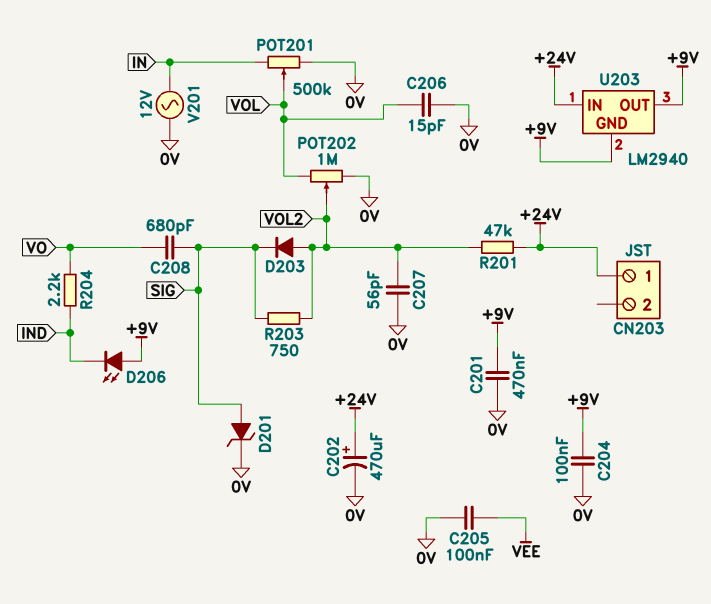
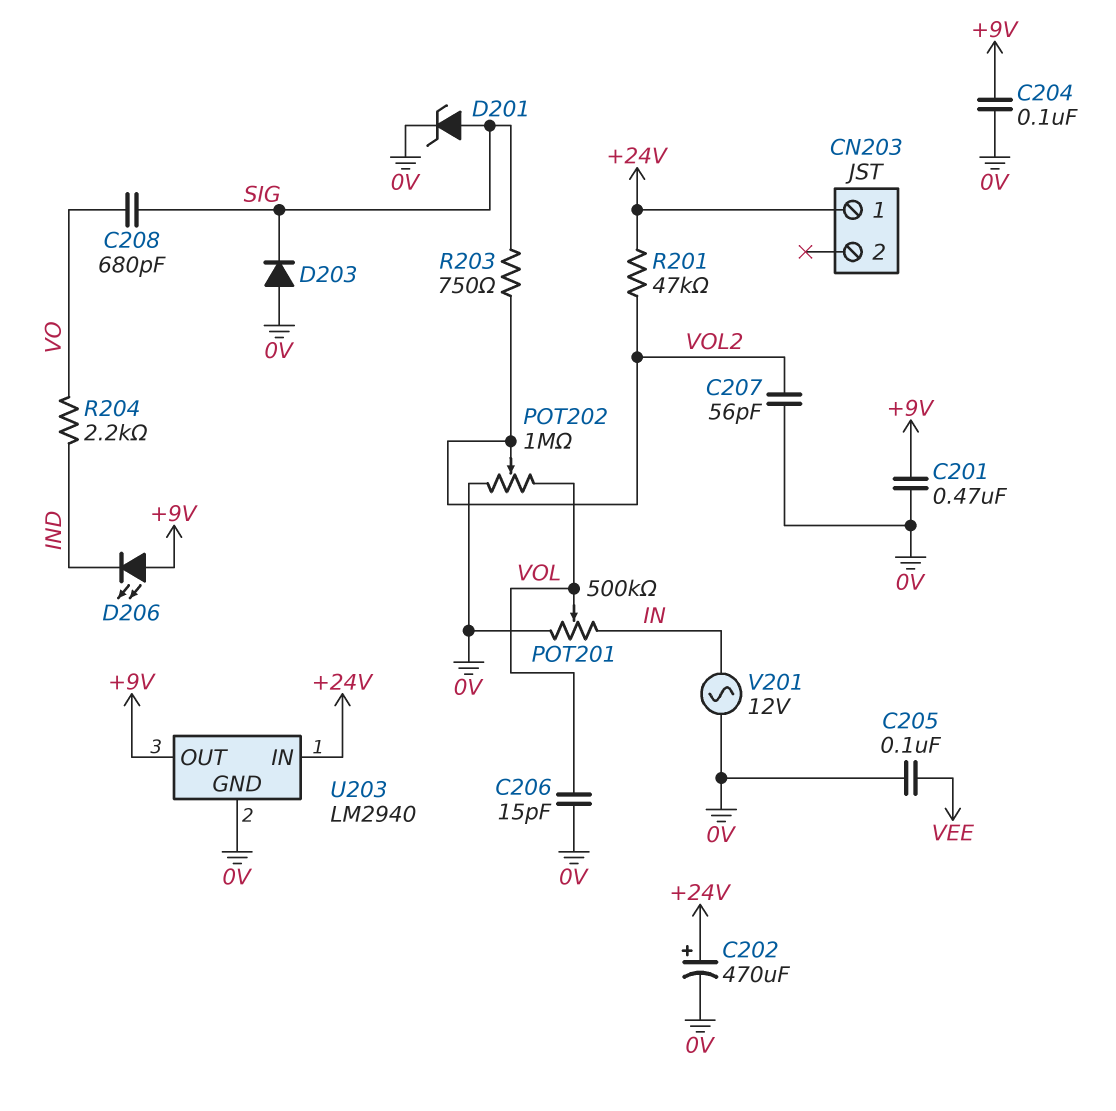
D203: diode (A VOL2, K SIG) -> diode (A 0V, K SIG)
U203 pin GND: +9V -> 0V

